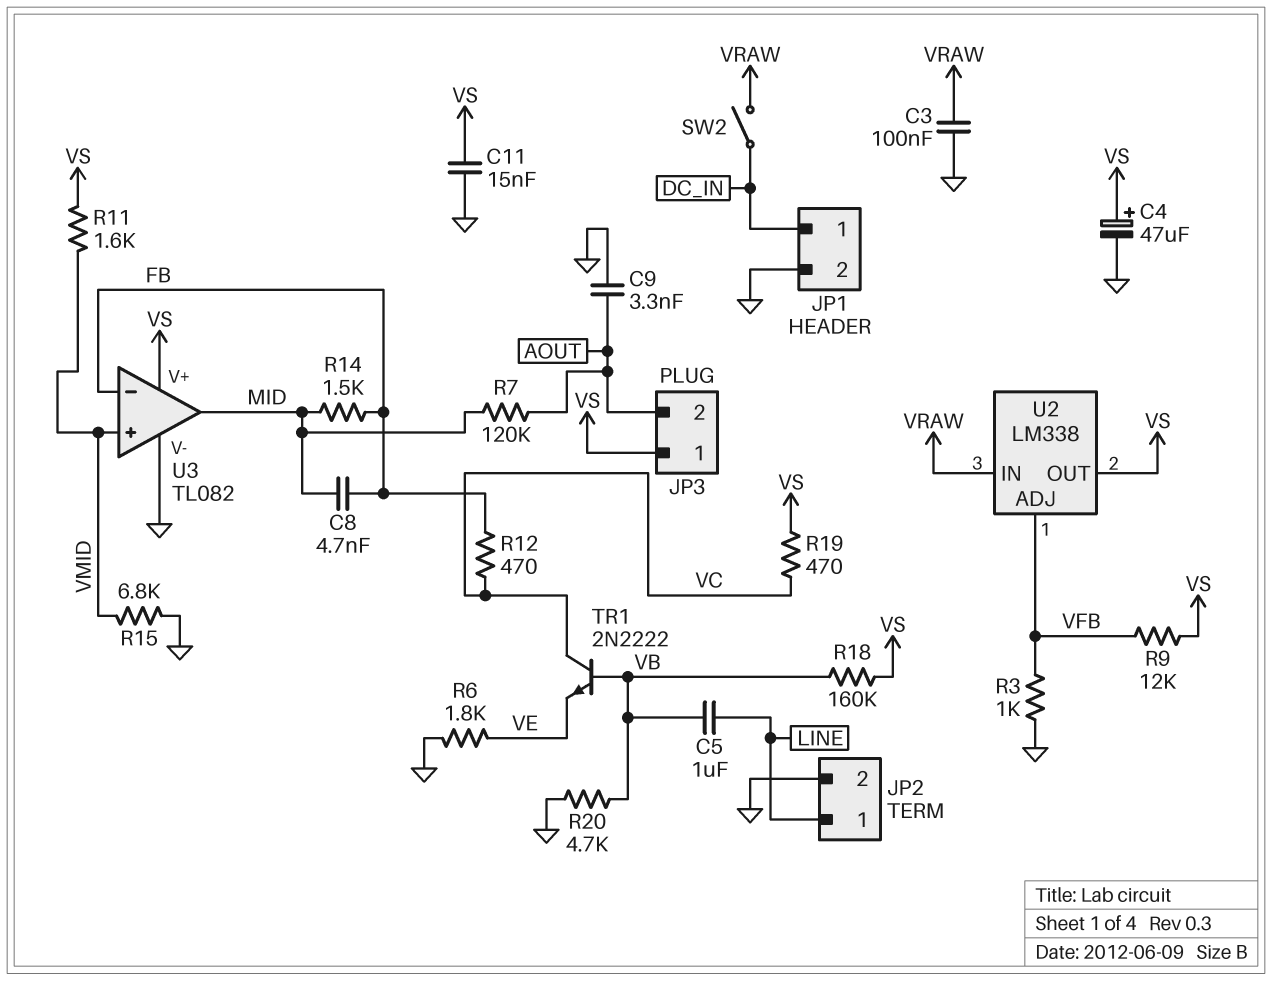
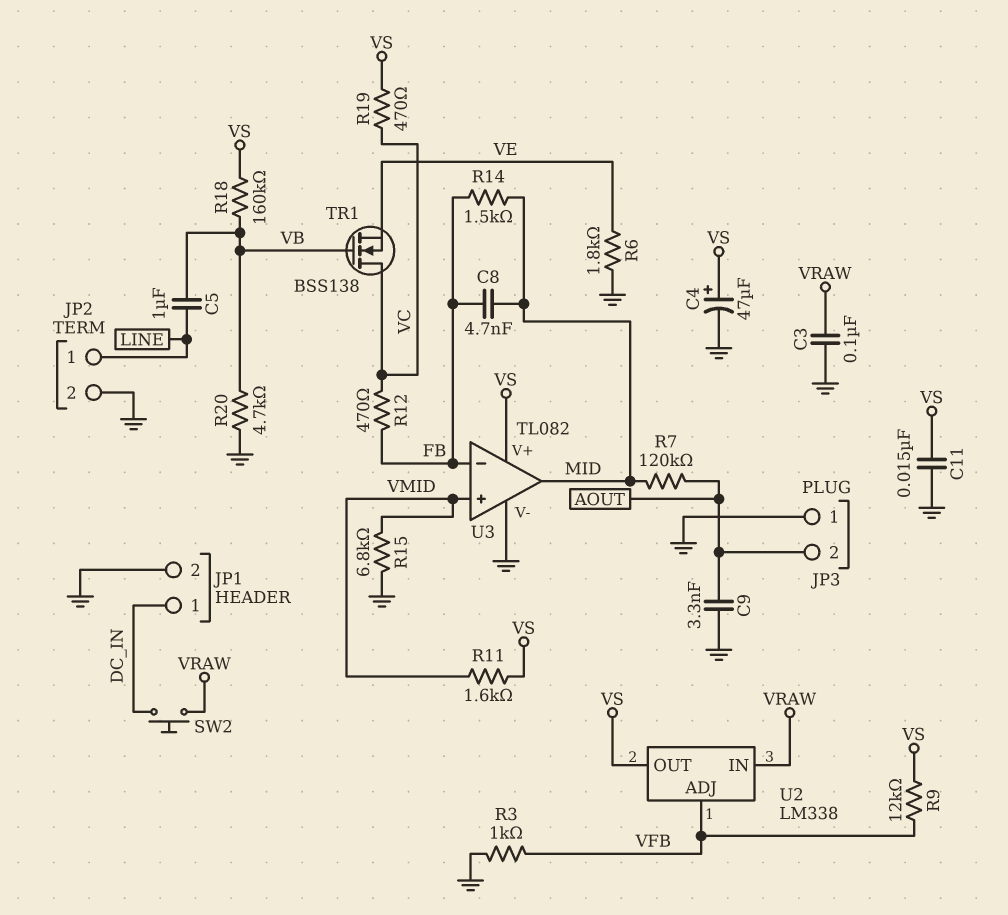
JP3 pin 1: VS -> GND
SW2: switch (DC_IN, VRAW) -> button (DC_IN, VRAW)
TR1: NPN 2N2222 (B VB, C VC, E VE) -> NMOS BSS138 (G VB, D VC, S VE)

